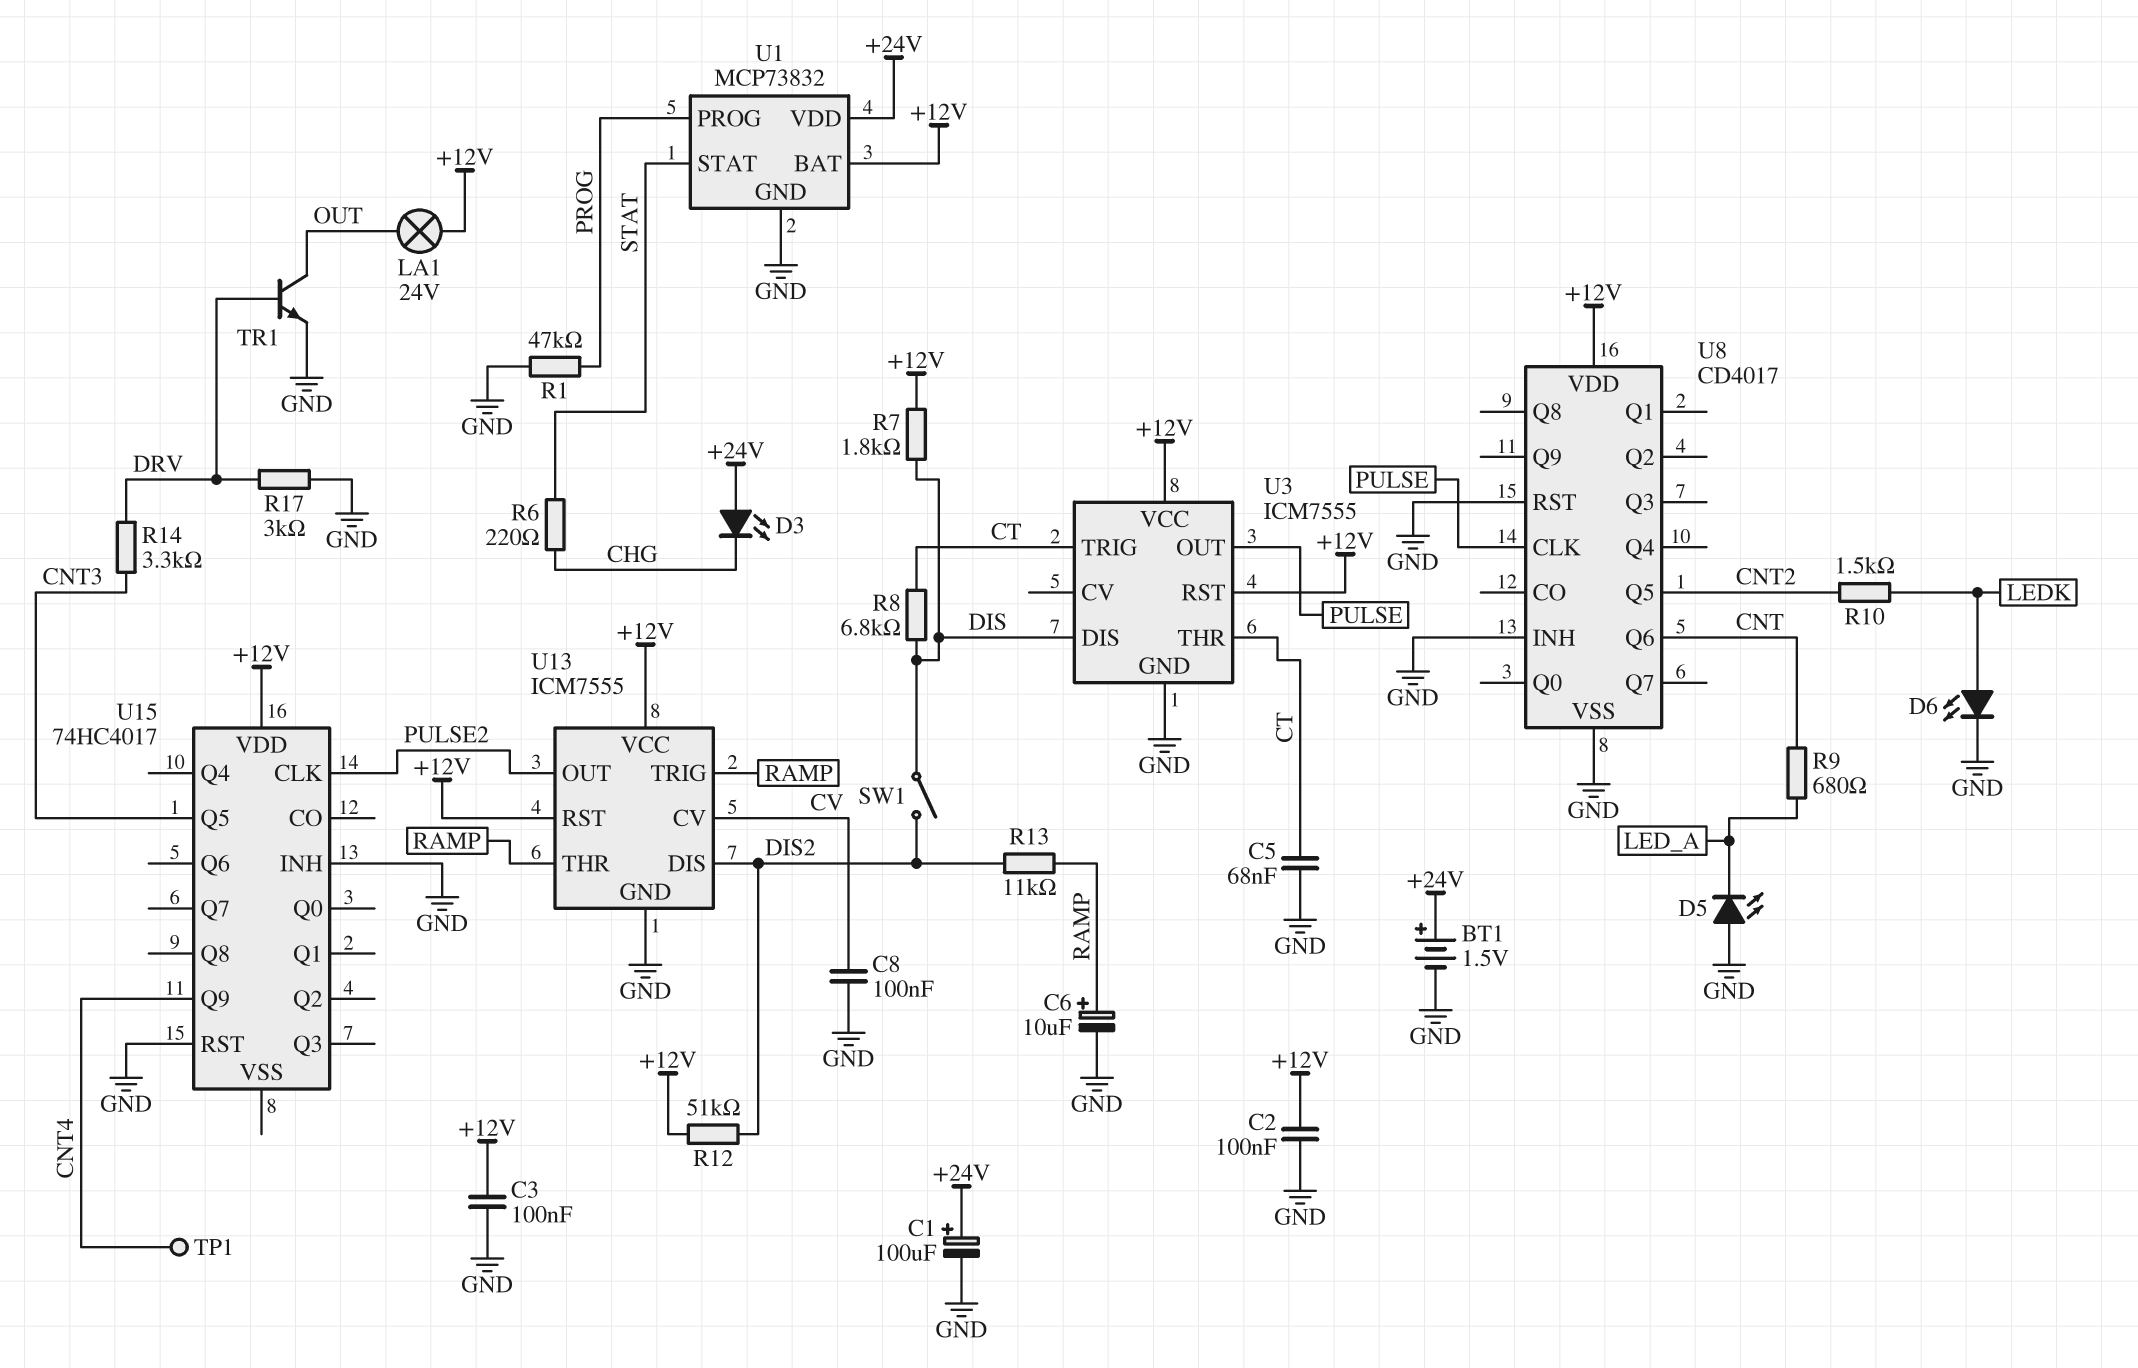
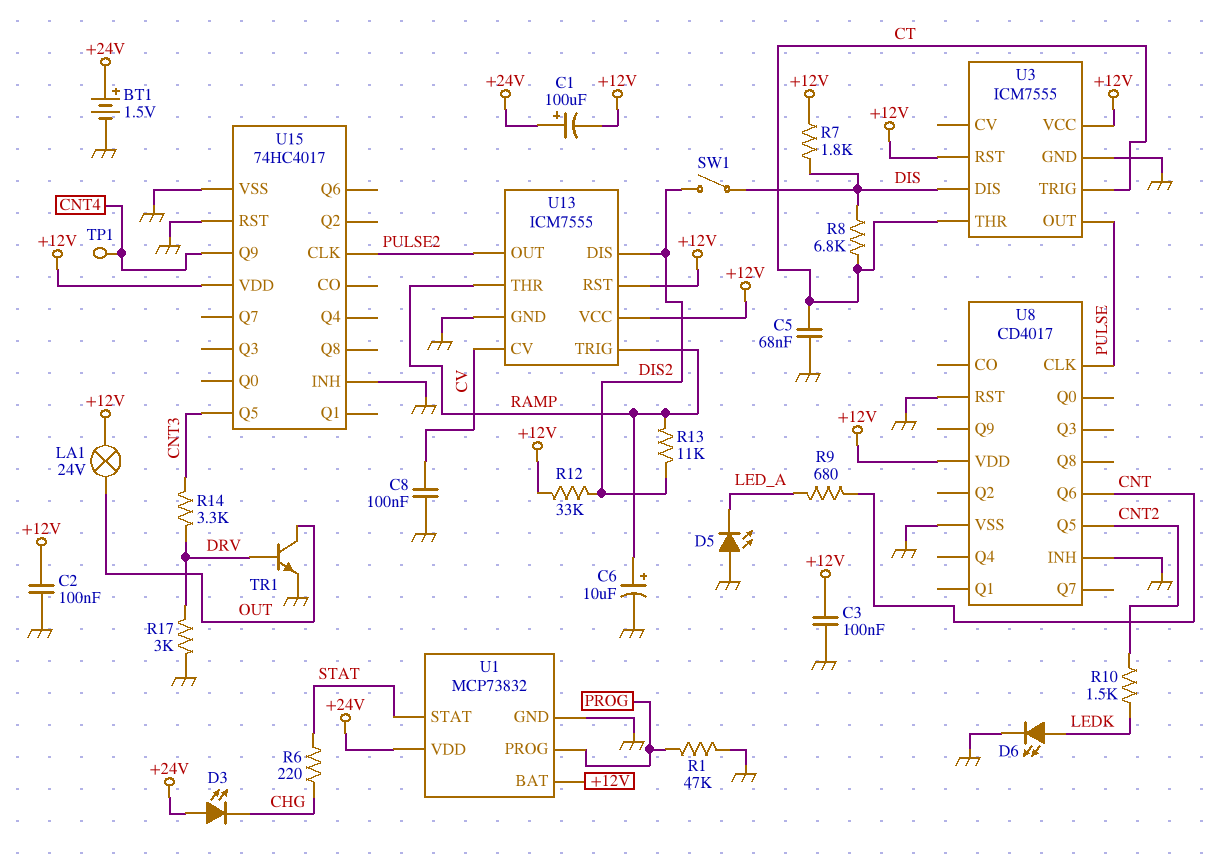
C1: 100uF (plus +24V, minus GND) -> 100uF (plus +24V, minus +12V)
R12: 51k (+12V, DIS2) -> 33k (+12V, DIS2)
U15 pin VSS: none -> GND

